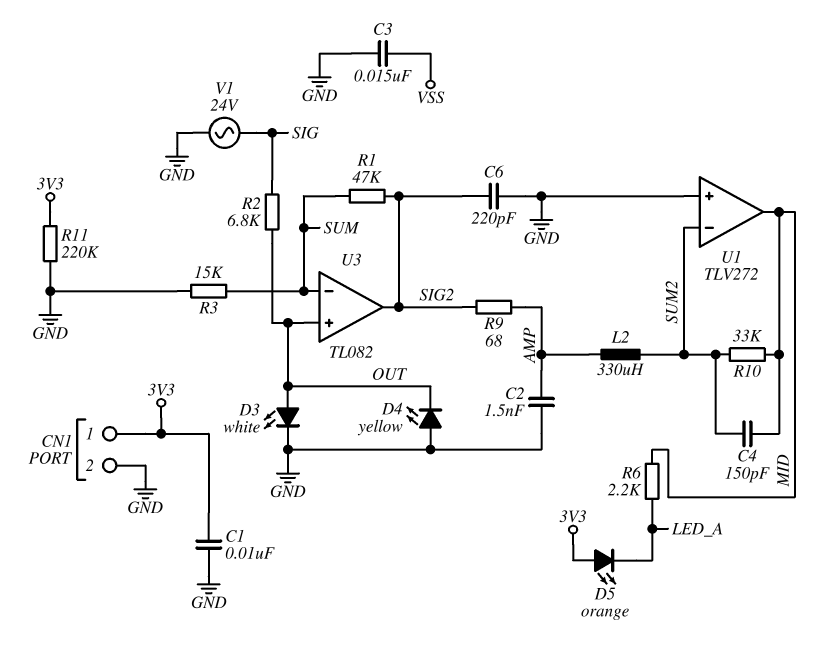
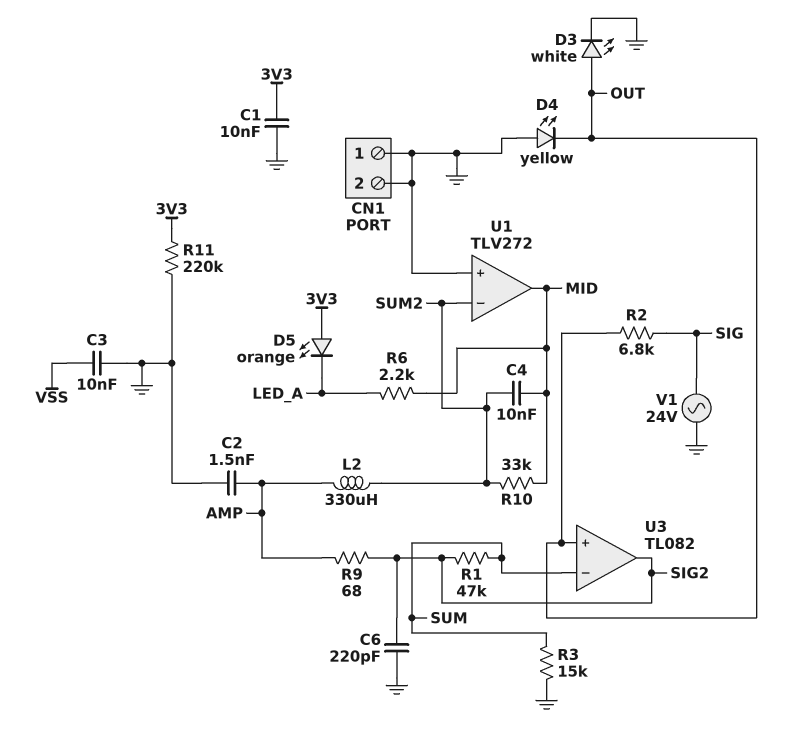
C3: 15nF (GND, VSS) -> 10nF (GND, VSS)
C4: 150pF (MID, SUM2) -> 10nF (MID, SUM2)
CN1 pin 1: 3V3 -> GND

